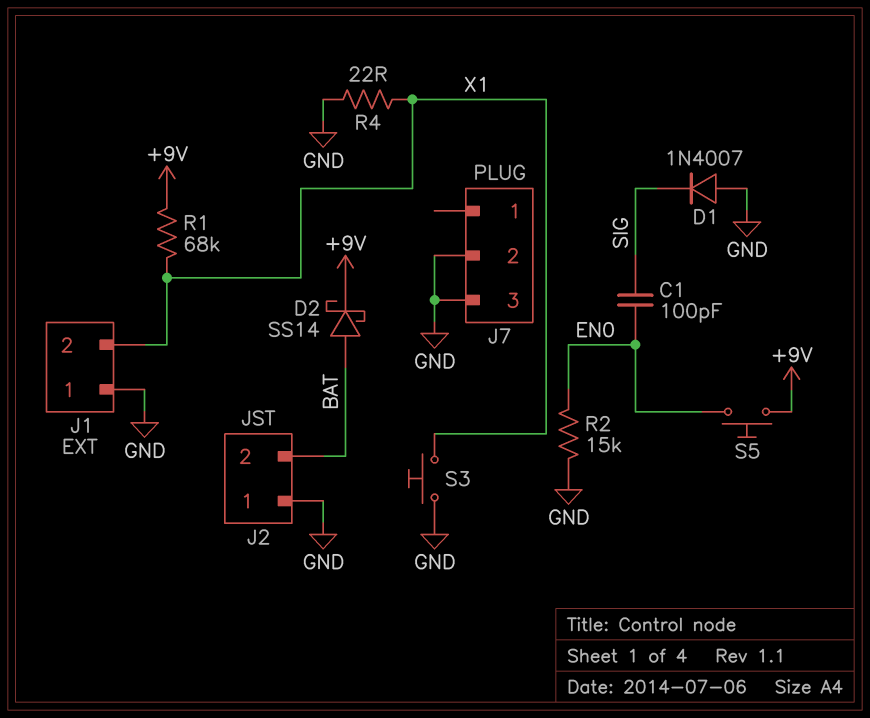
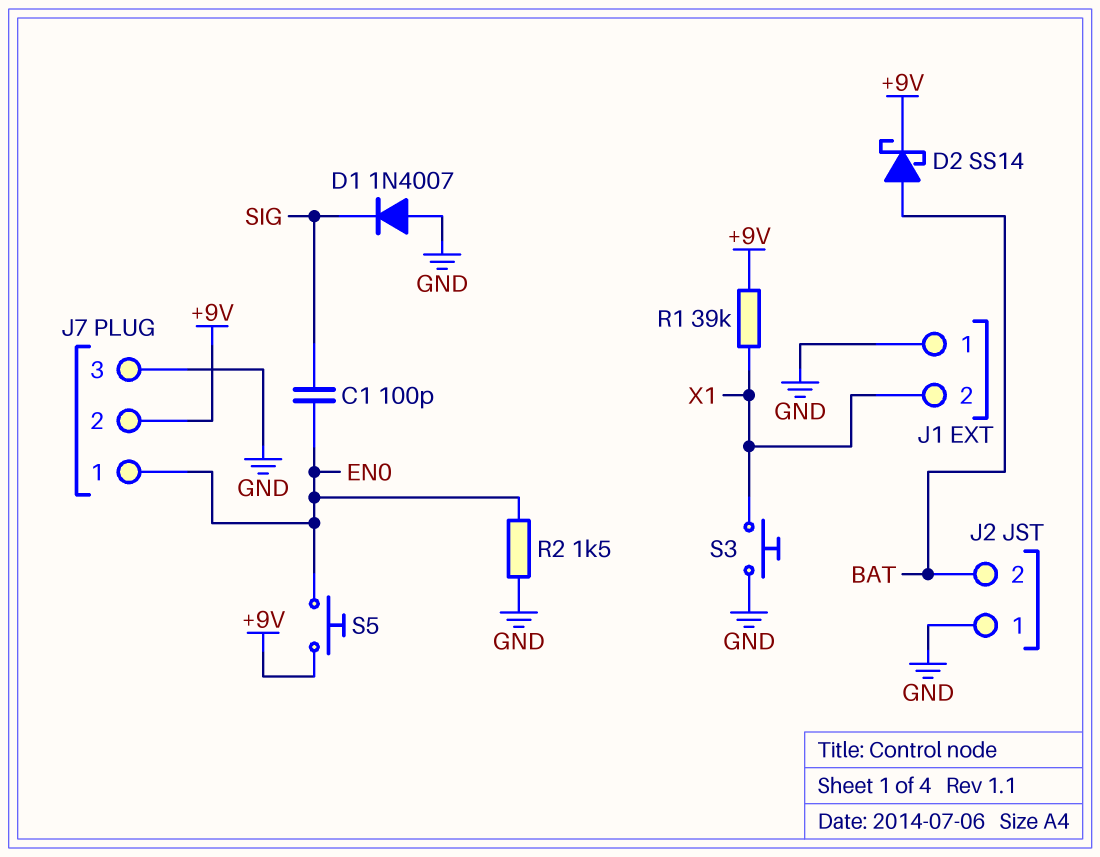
J7 pin 1: none -> EN0
J7 pin 2: GND -> +9V
R1: 68k (+9V, X1) -> 39k (+9V, X1)
R2: 15k (EN0, GND) -> 1.5k (EN0, GND)
R4: 22 (GND, X1) -> none

